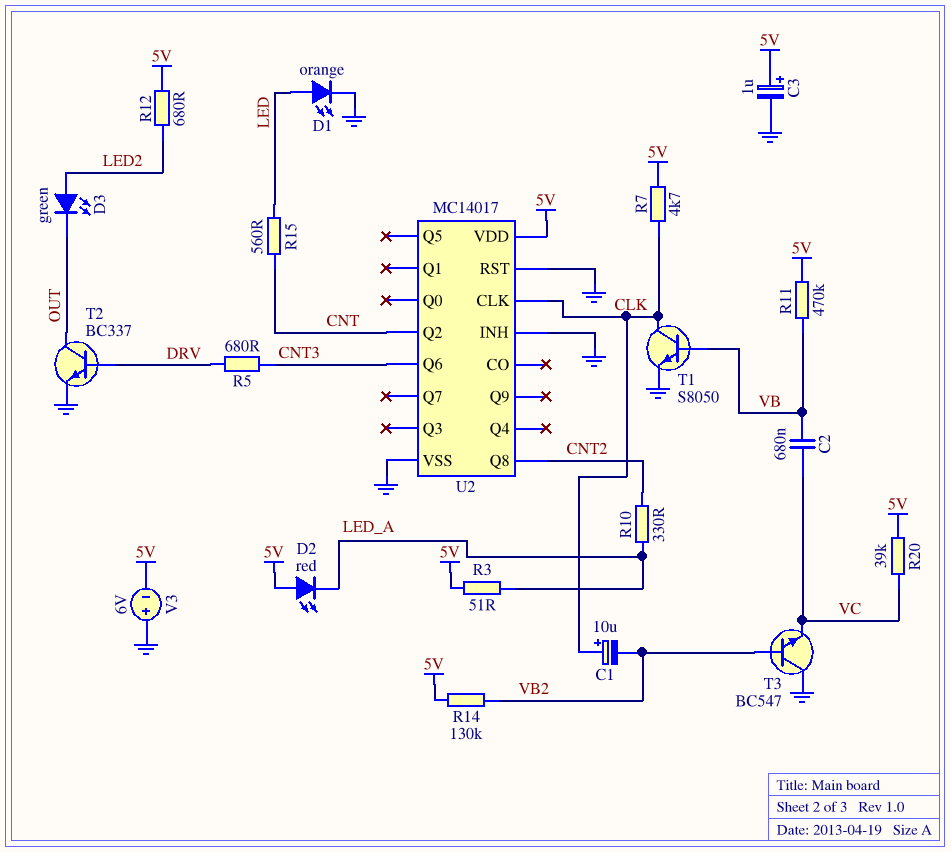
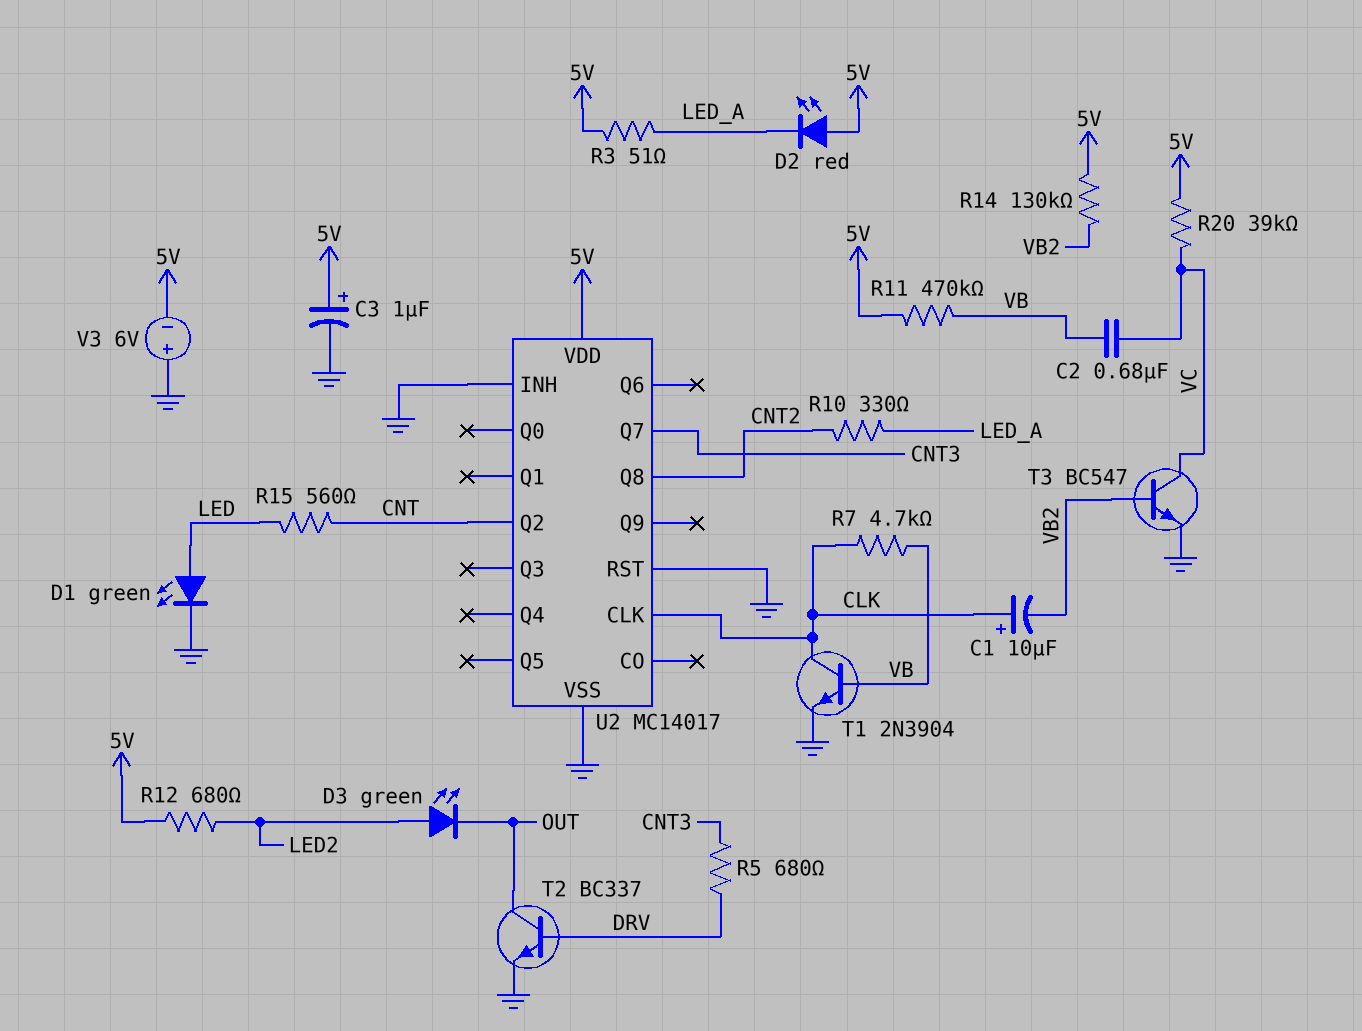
D1: LED orange (A LED, K GND) -> LED green (A LED, K GND)
R7: 4.7k (5V, CLK) -> 4.7k (CLK, VB)
T1: NPN S8050 (B VB, C CLK, E GND) -> NPN 2N3904 (B VB, C CLK, E GND)
T3: NPN BC547 (B VB2, C GND, E VC) -> NPN BC547 (B VB2, C VC, E GND)
U2 pin Q6: CNT3 -> none
U2 pin Q7: none -> CNT3

